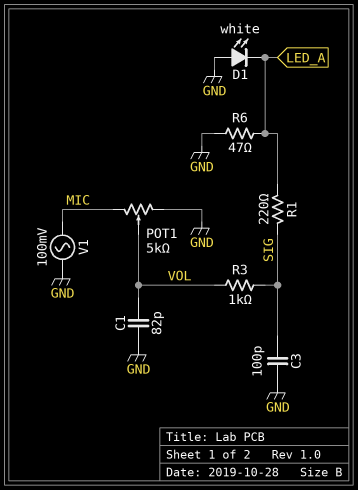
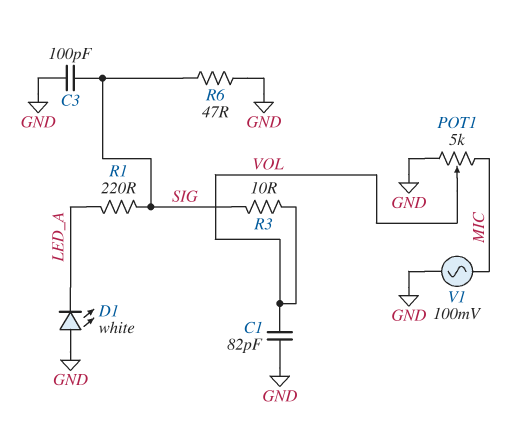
R3: 1k (SIG, VOL) -> 10 (SIG, VOL)
R6: 47 (GND, LED_A) -> 47 (GND, SIG)

